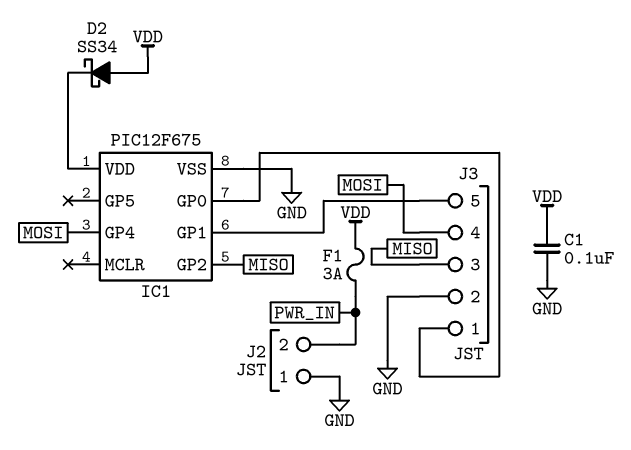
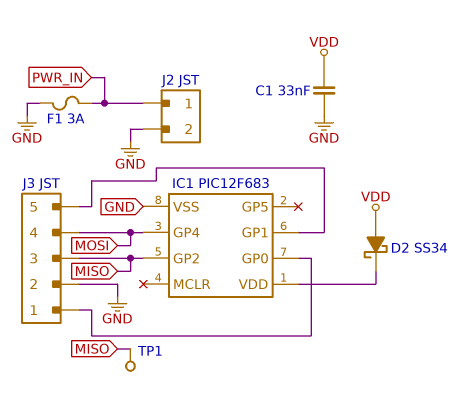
C1: 100nF (GND, VDD) -> 33nF (GND, VDD)
F1: 3A (PWR_IN, VDD) -> 3A (GND, PWR_IN)
IC1: PIC12F675 -> PIC12F683
J2 pin 1: GND -> PWR_IN
J2 pin 2: PWR_IN -> GND
TP1: none -> test point (MISO)

